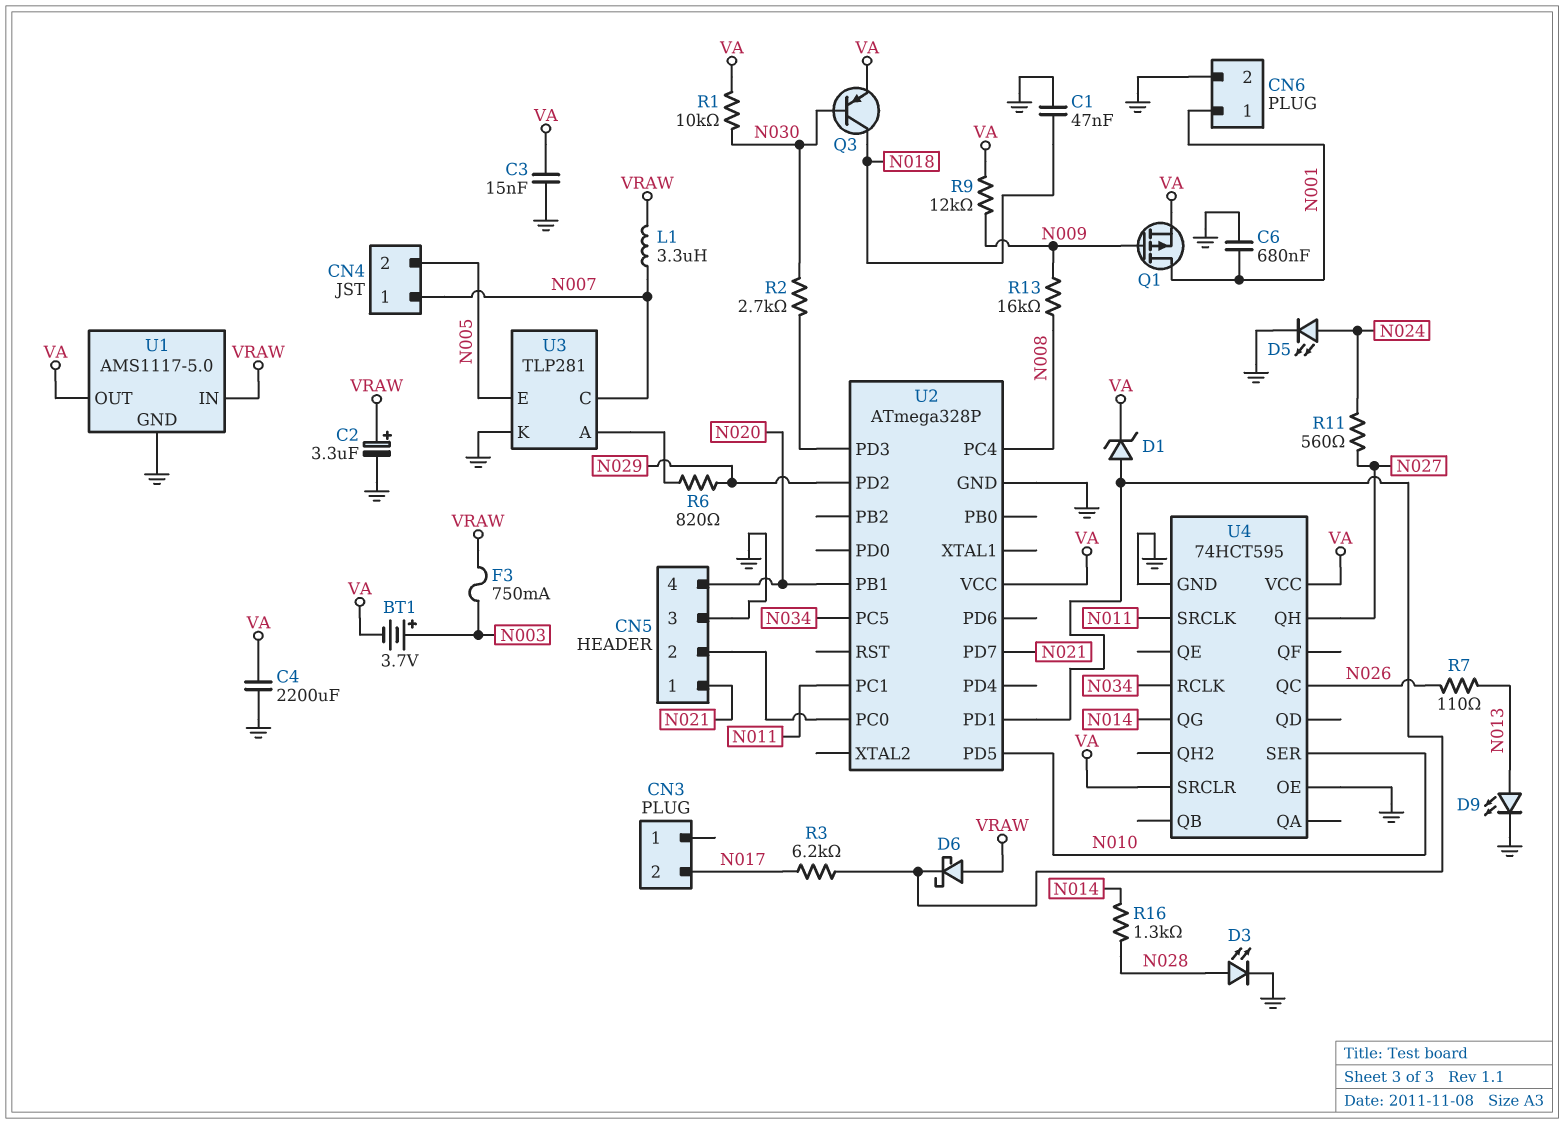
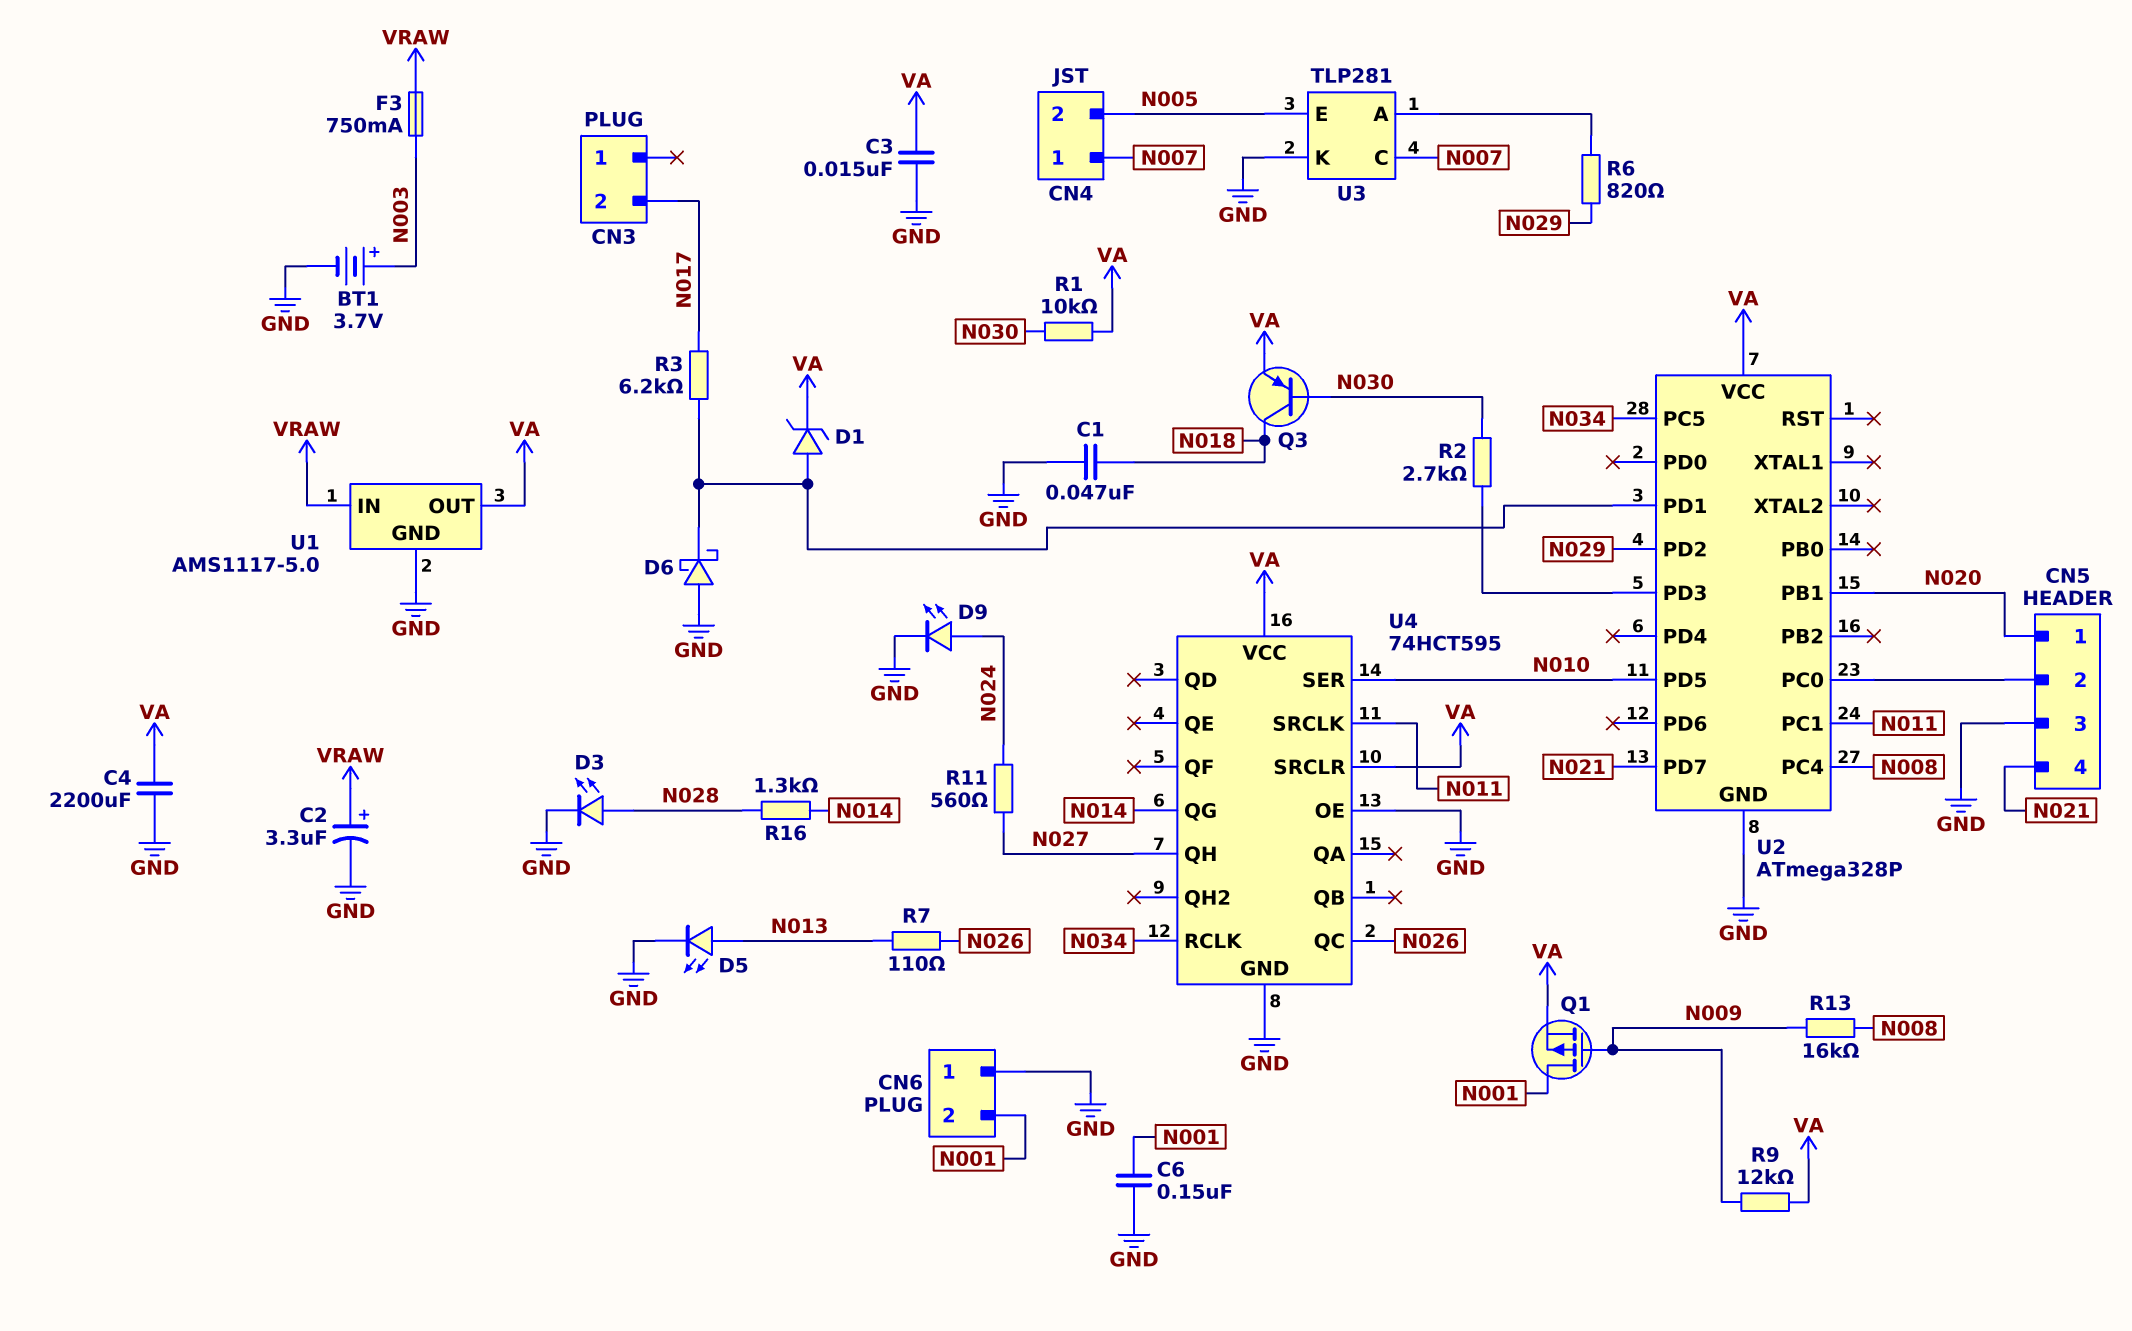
BT1: 3.7V (plus N003, minus VA) -> 3.7V (plus N003, minus GND)
C6: 680nF (GND, N001) -> 150nF (GND, N001)
CN5 pin 1: N021 -> N020
CN5 pin 4: N020 -> N021
CN6 pin 1: N001 -> GND
CN6 pin 2: GND -> N001
D5: LED (A N024, K GND) -> LED (A N013, K GND)
D6: schottky (A VRAW, K U2/PD1) -> schottky (A GND, K U2/PD1)
D9: LED (A N013, K GND) -> LED (A N024, K GND)
L1: 3.3uH (N007, VRAW) -> none

